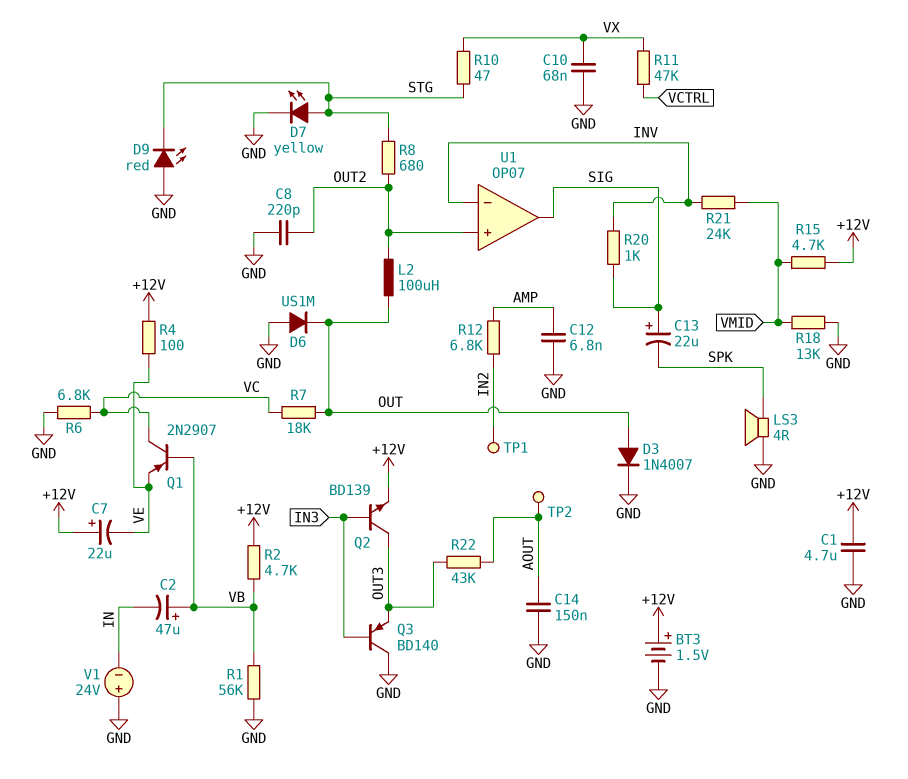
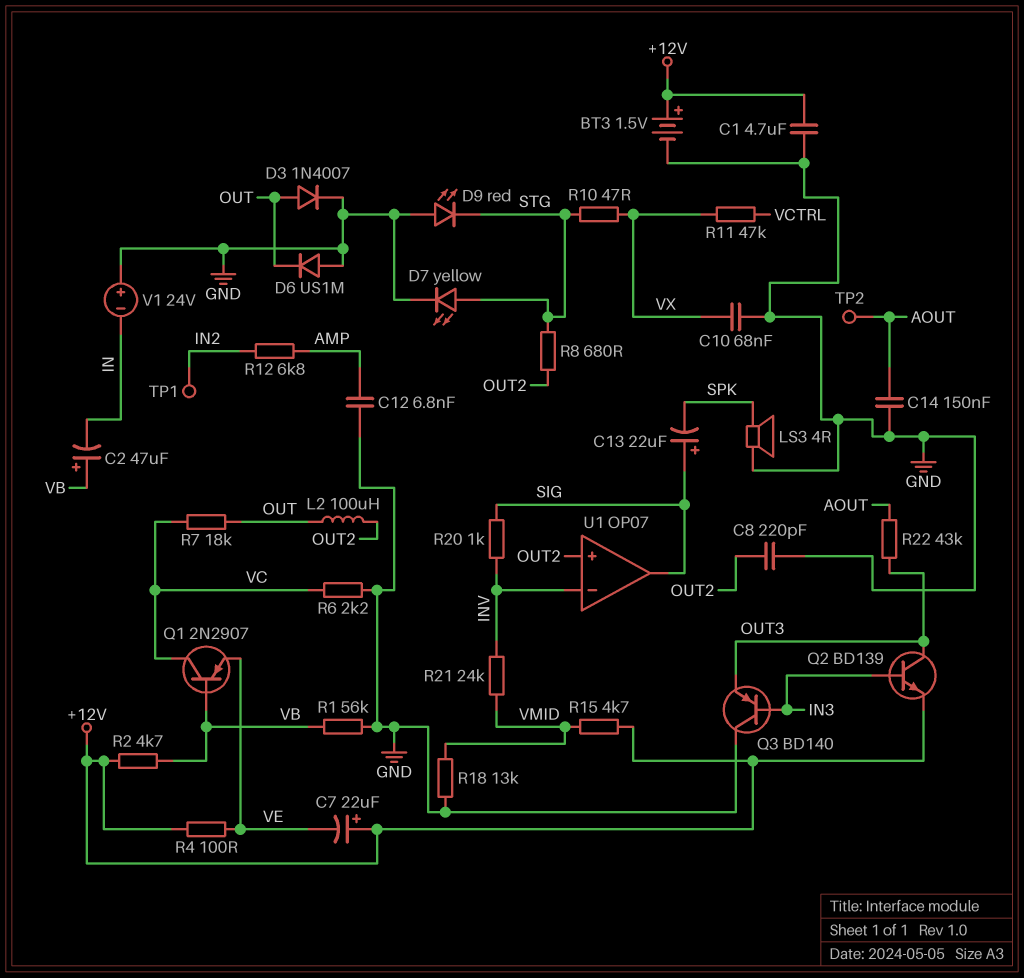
R6: 6.8k (GND, VC) -> 2.2k (GND, VC)

